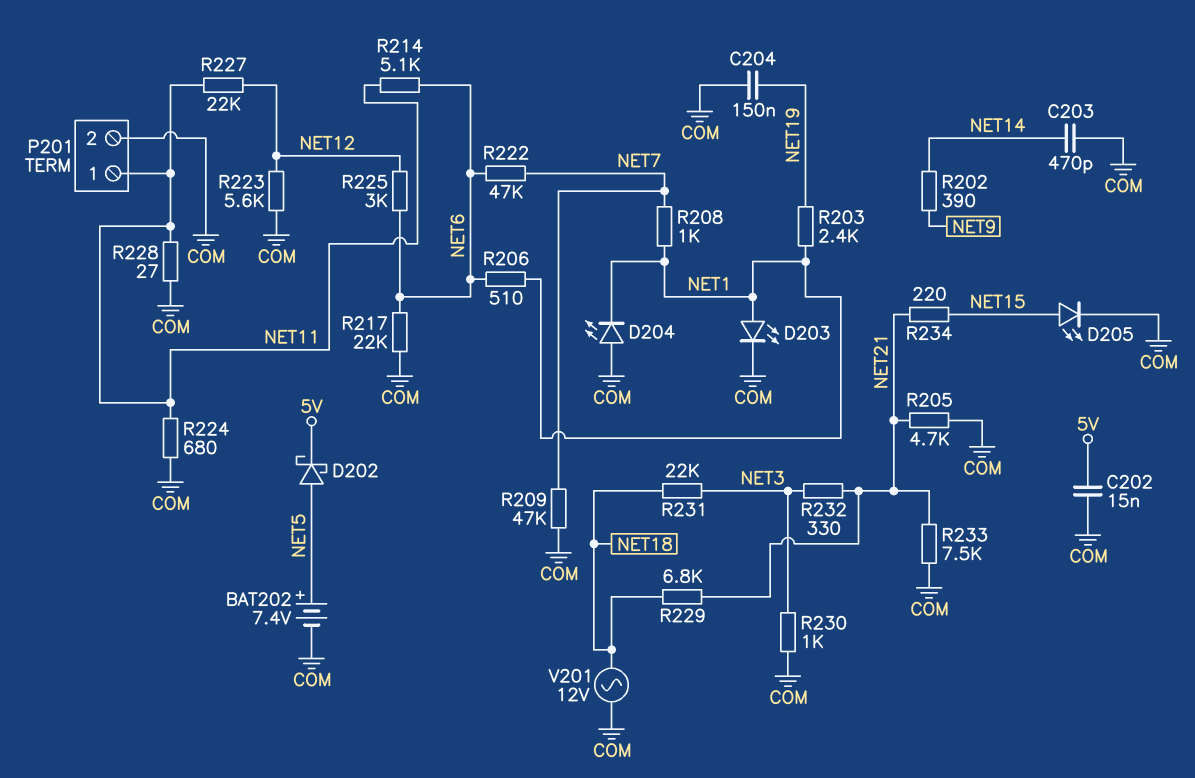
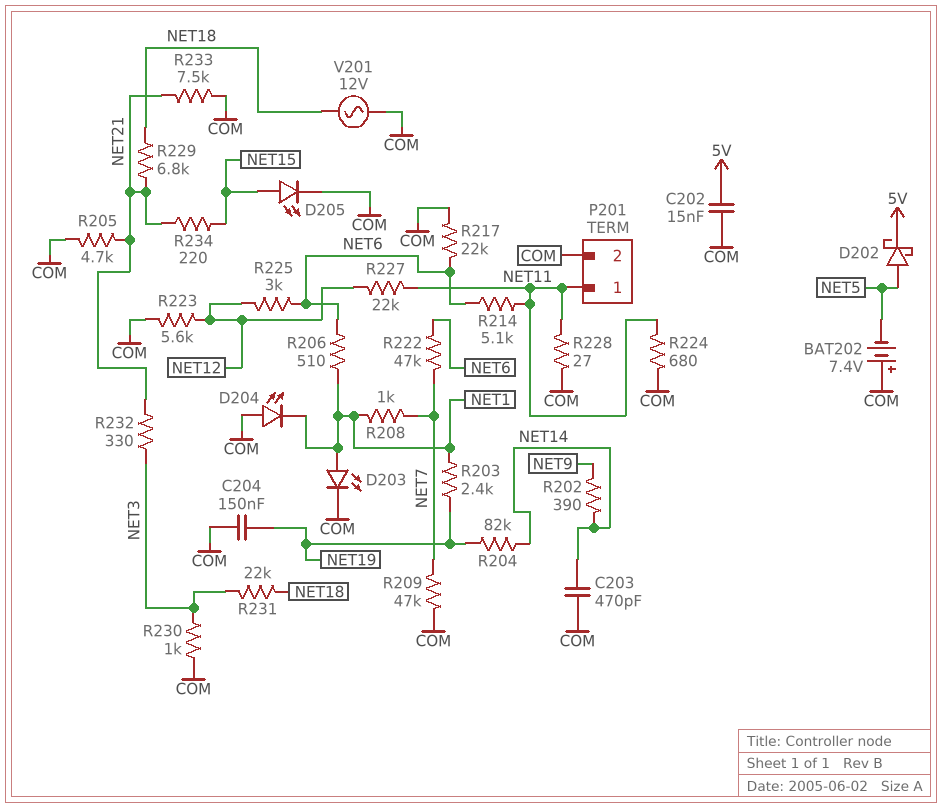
BAT202: 7.4V (plus NET5, minus COM) -> 7.4V (plus COM, minus NET5)
R204: none -> 82k (NET14, NET19)

